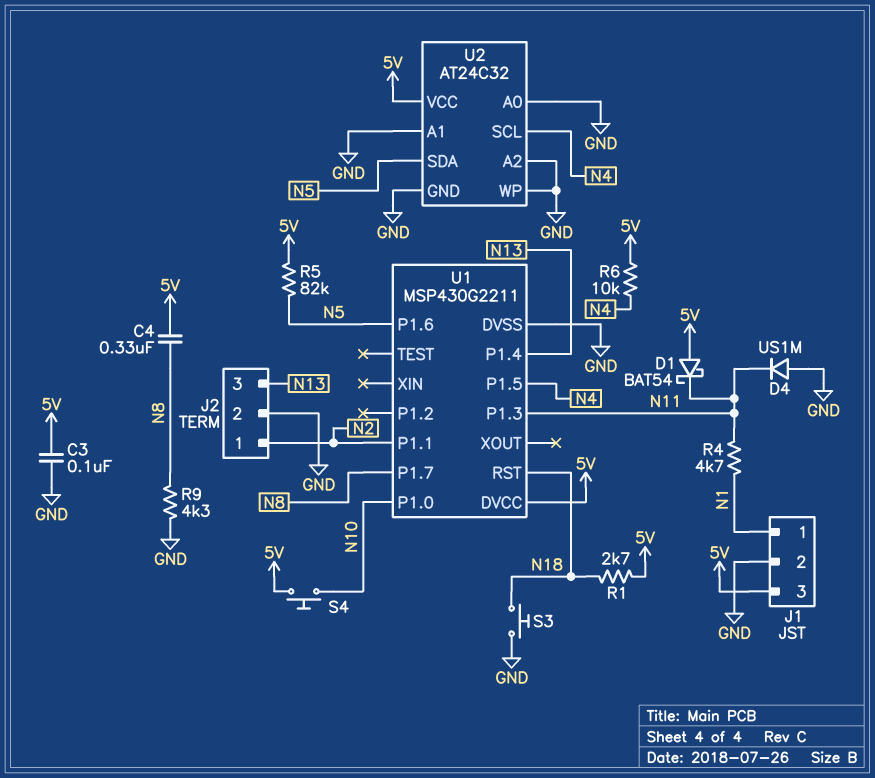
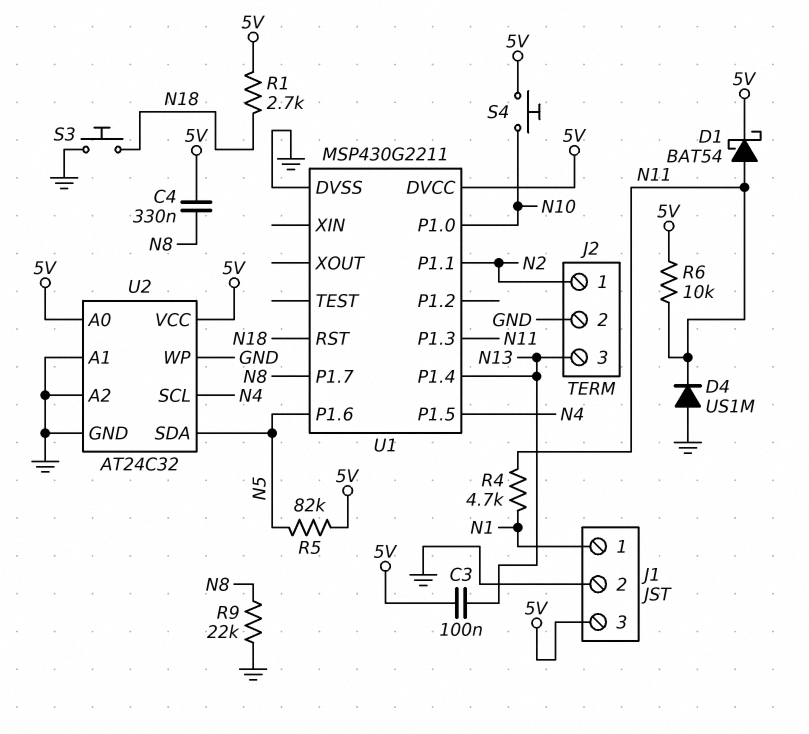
C3: 100nF (5V, GND) -> 100nF (5V, N13)
D1: schottky BAT54 (A 5V, K N11) -> schottky BAT54 (A N11, K 5V)
R6: 10k (5V, N4) -> 10k (5V, N11)
R9: 4.3k (GND, N8) -> 22k (GND, N8)
U2 pin A0: GND -> 5V

